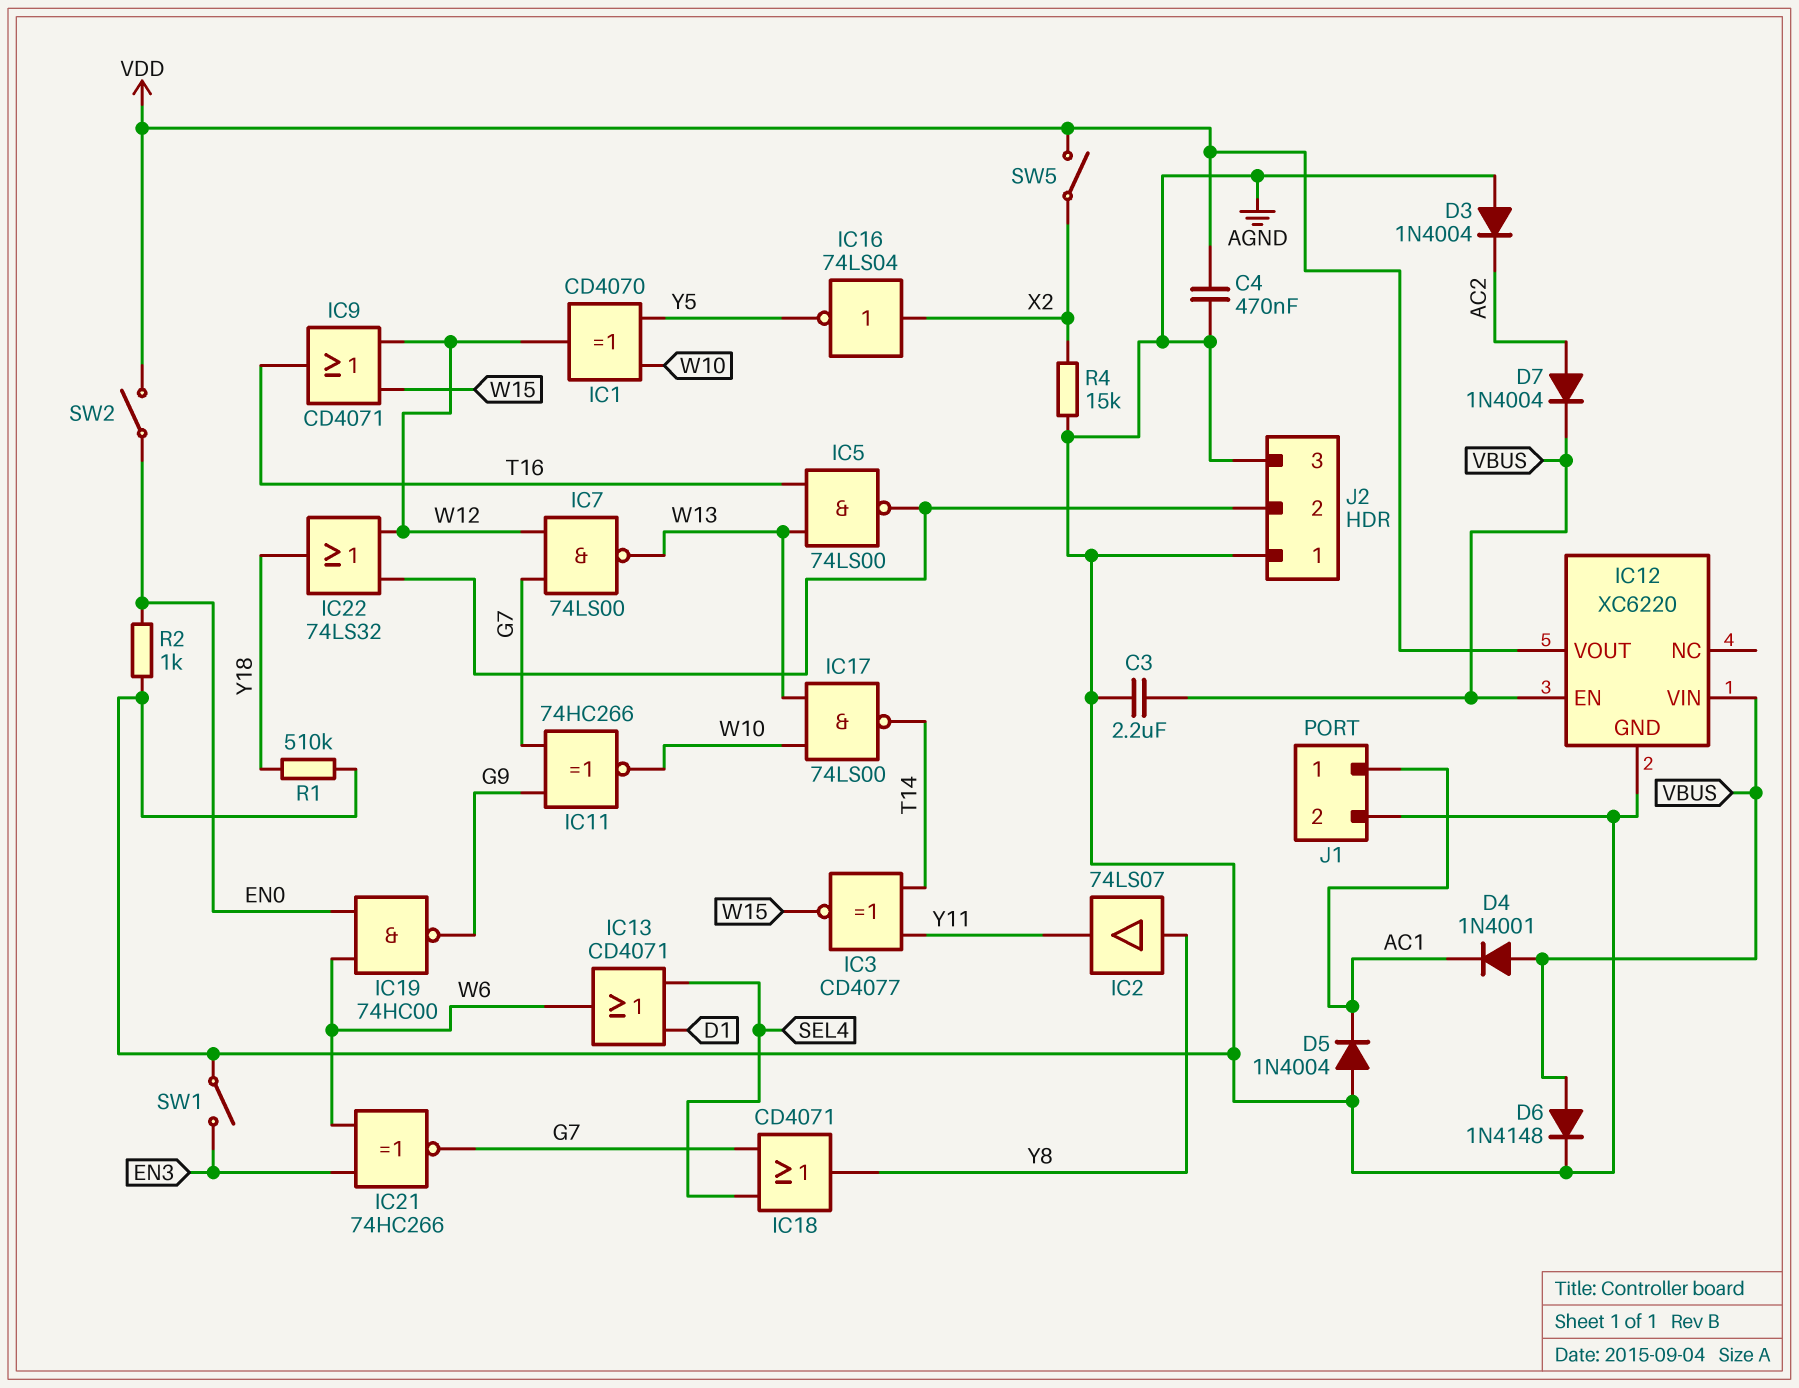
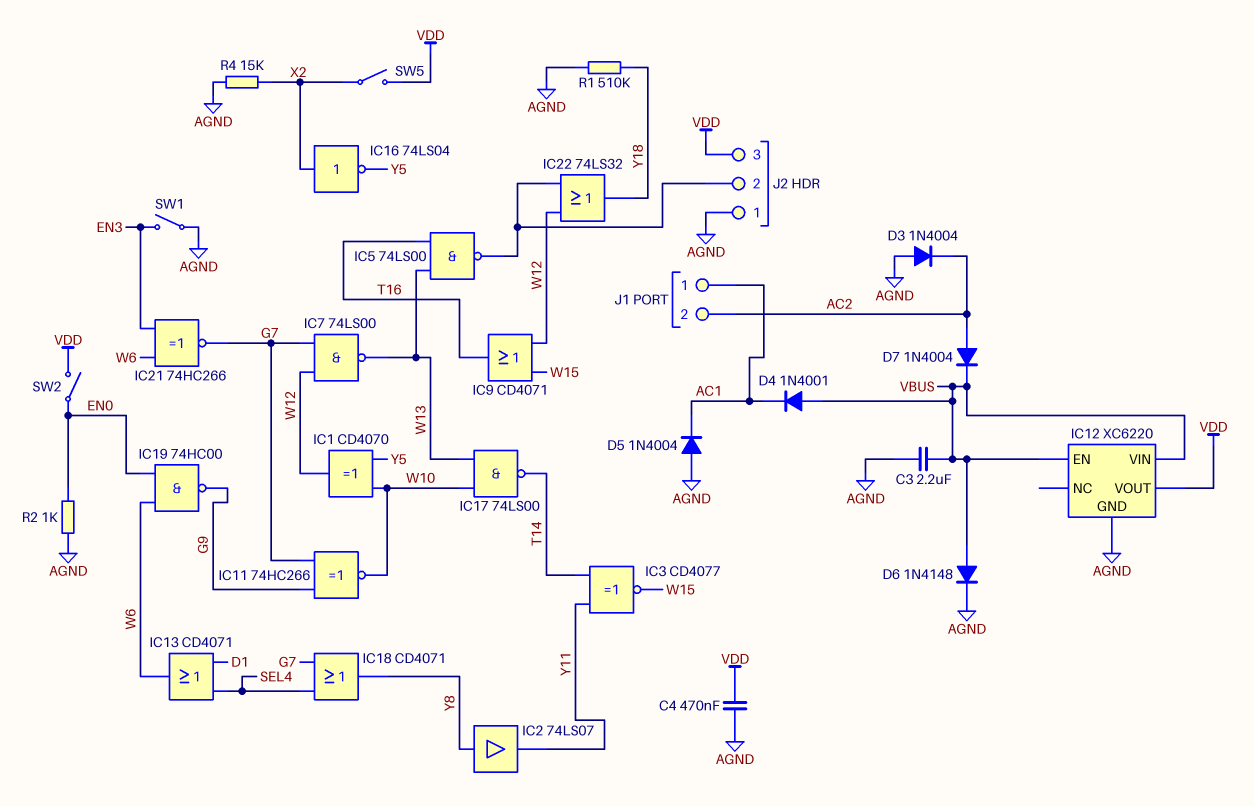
J1 pin 2: AGND -> AC2
J2 pin 3: AGND -> VDD

